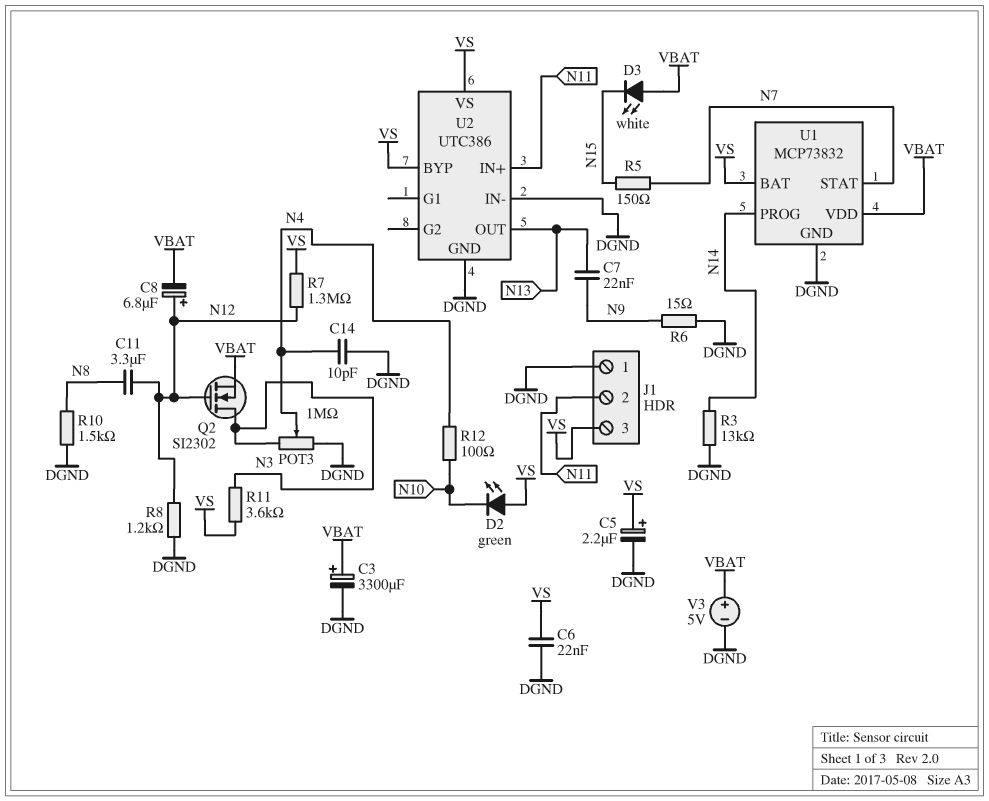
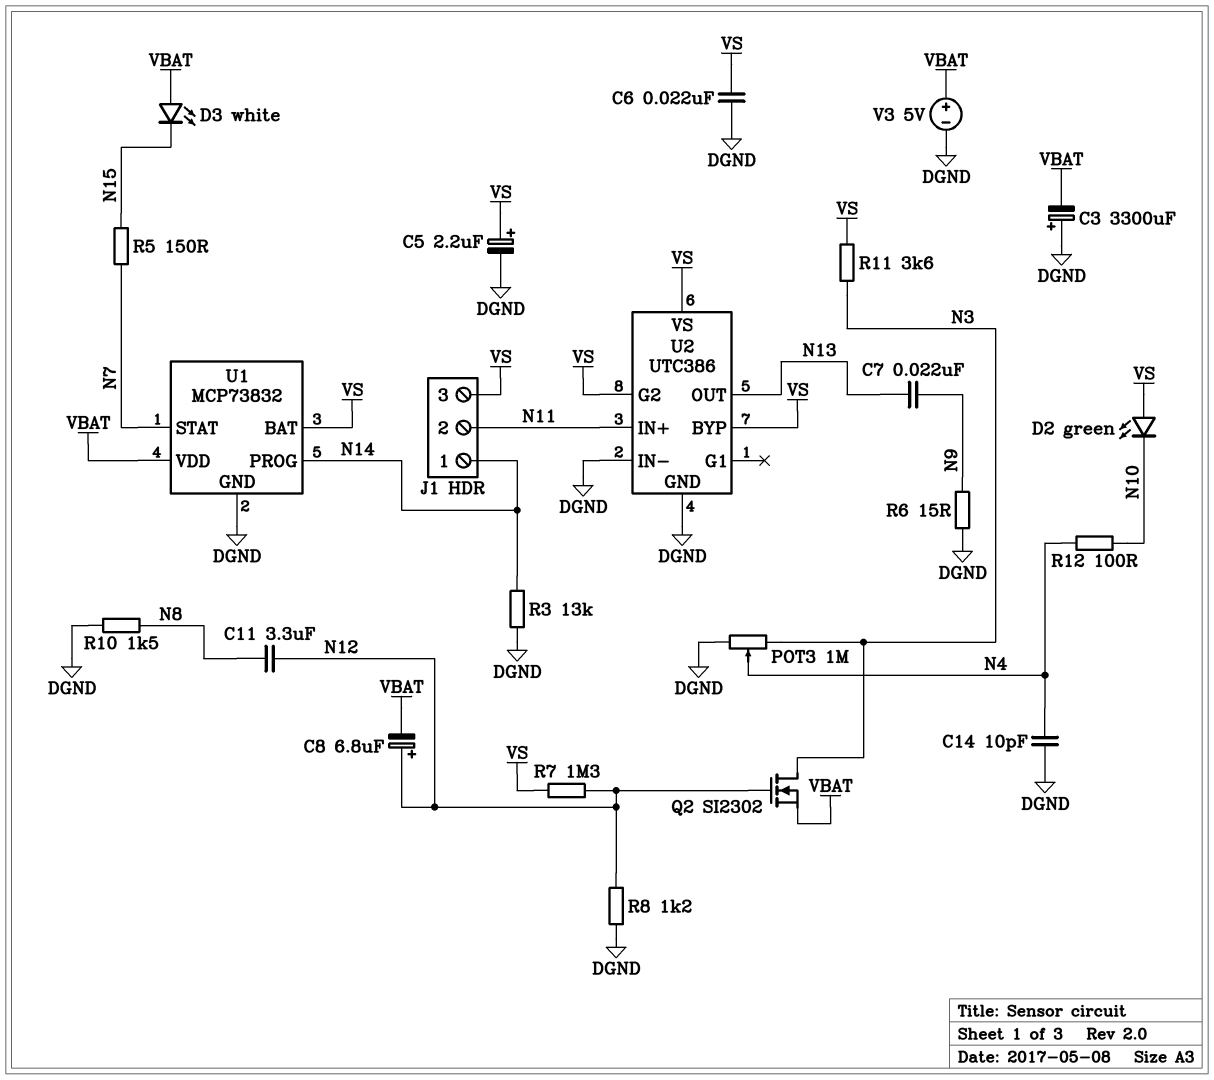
C3: 3300uF (plus VBAT, minus DGND) -> 3300uF (plus DGND, minus VBAT)
J1 pin 1: DGND -> N14
U2 pin G2: none -> VS

